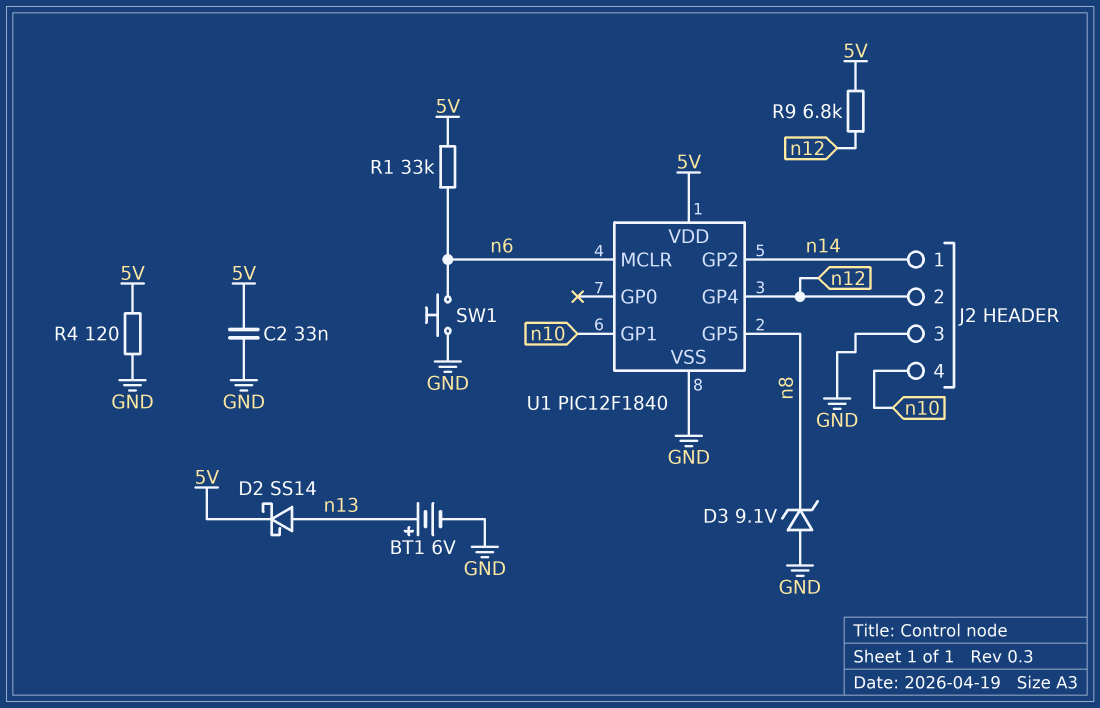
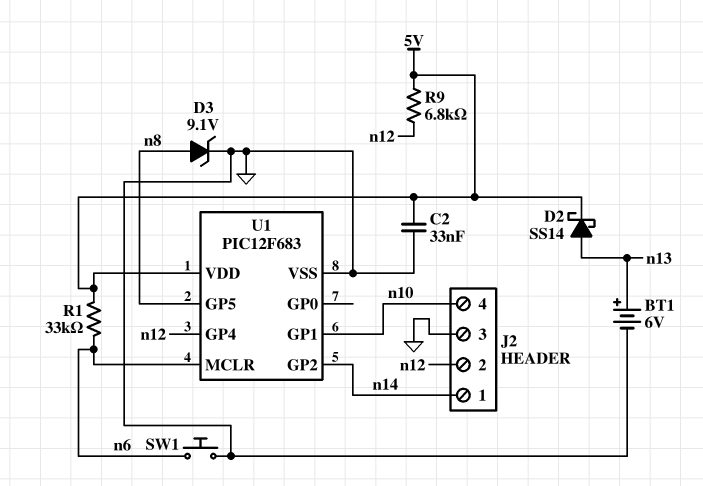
D3: zener 9.1V (A GND, K n8) -> zener 9.1V (A n8, K GND)
R4: 120 (5V, GND) -> none
U1: PIC12F1840 -> PIC12F683

